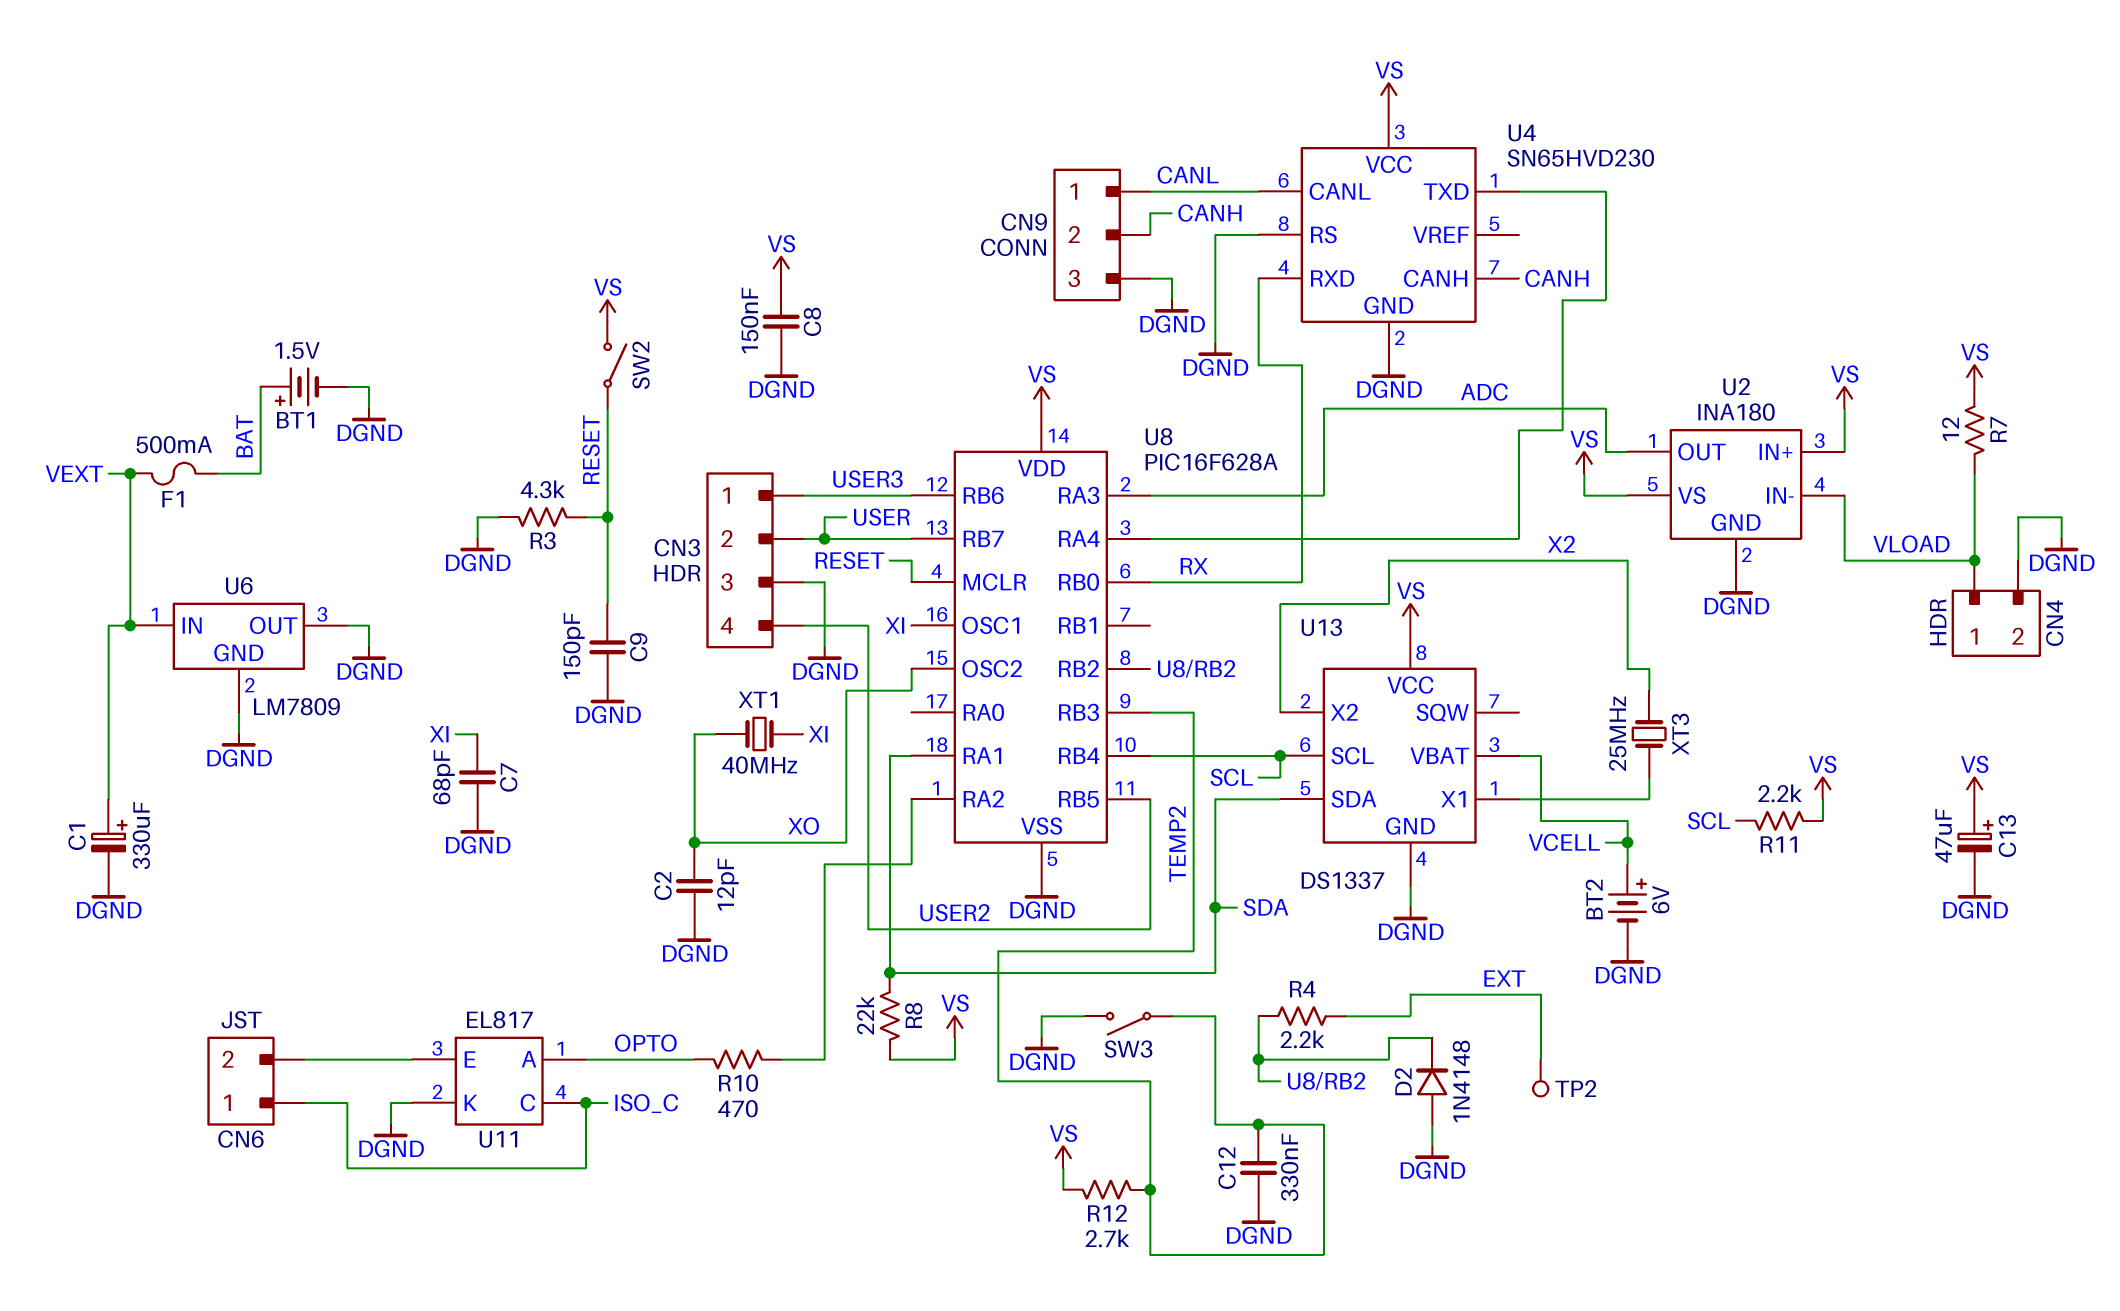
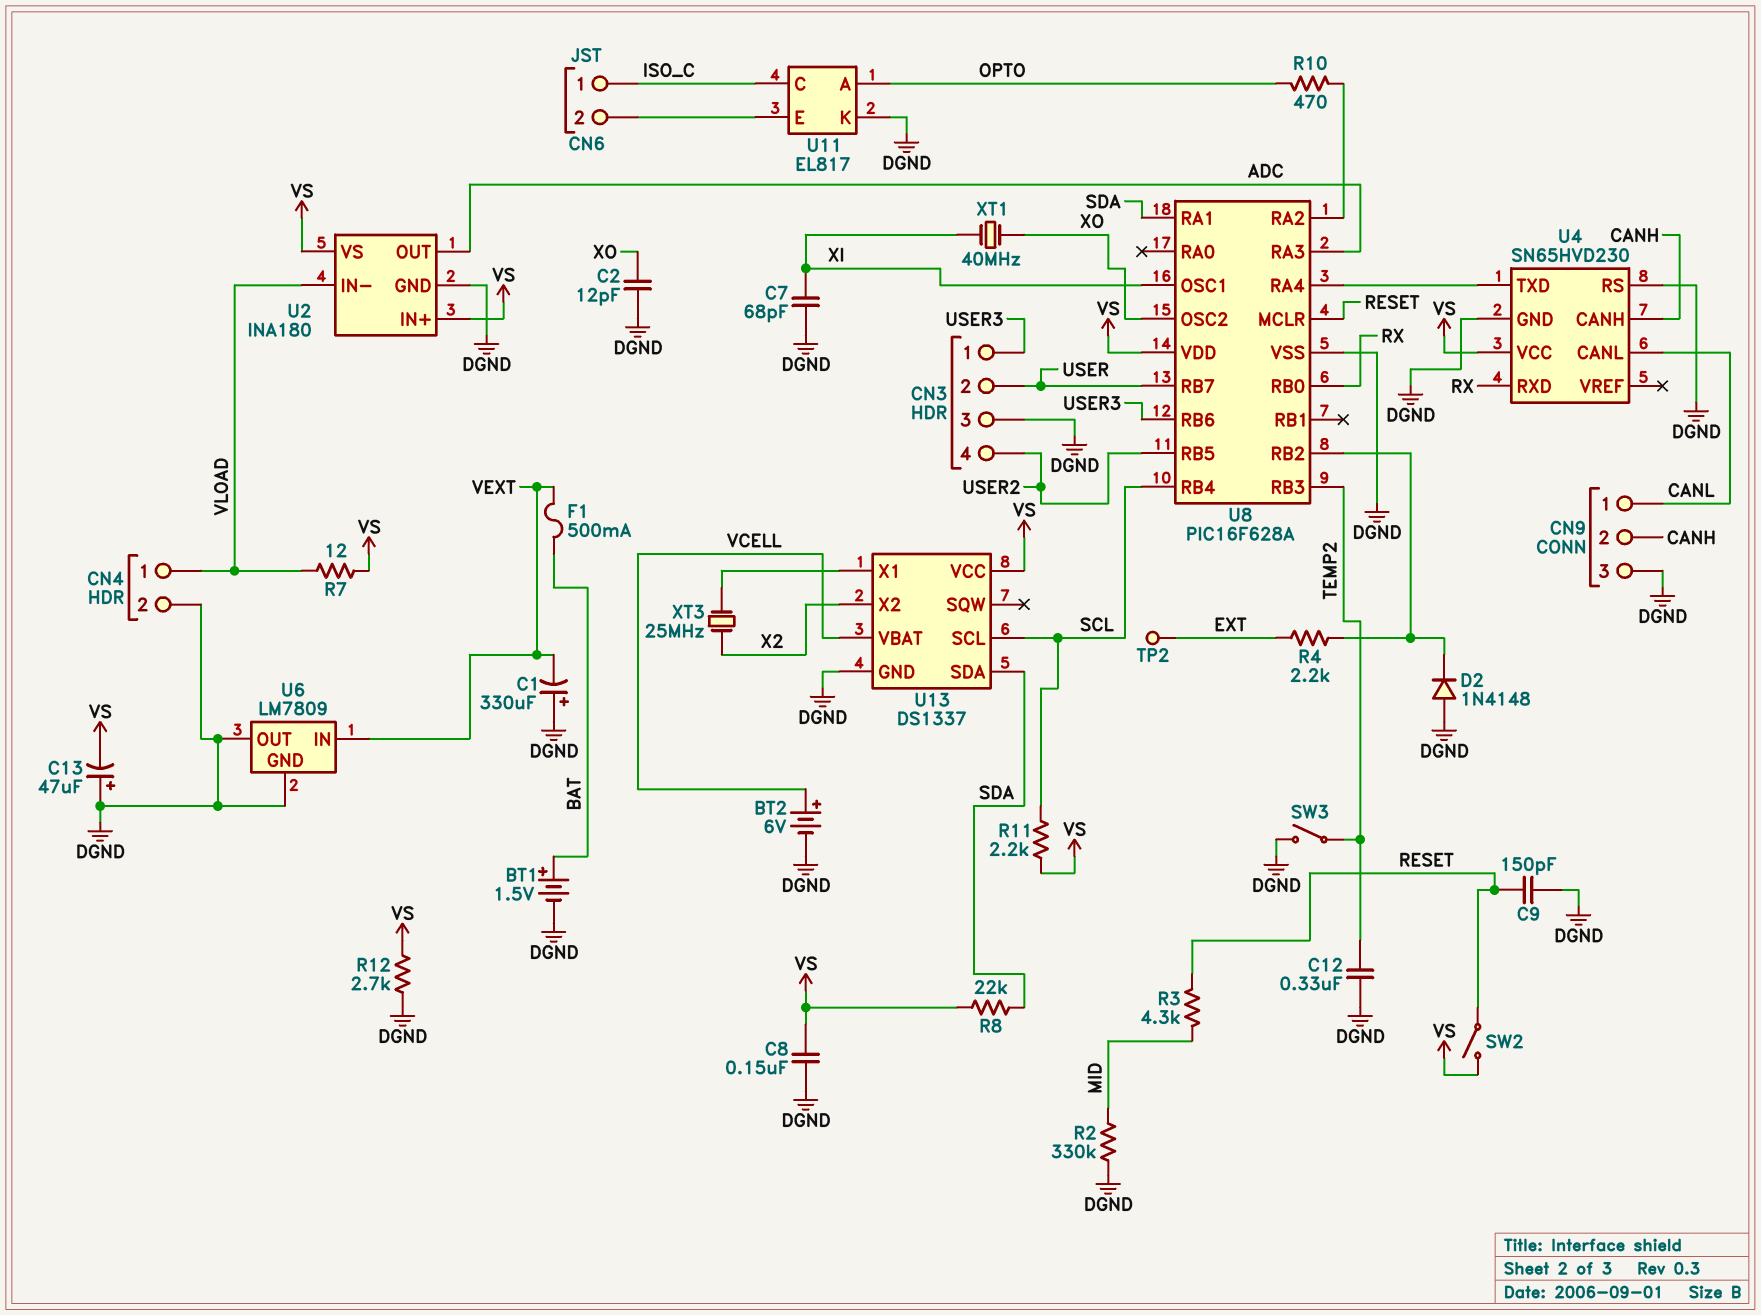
C1: 330uF (plus VEXT, minus DGND) -> 330uF (plus DGND, minus VEXT)
C13: 47uF (plus VS, minus DGND) -> 47uF (plus DGND, minus VS)
R2: none -> 330k (DGND, MID)
R3: 4.3k (DGND, RESET) -> 4.3k (MID, RESET)
R12: 2.7k (TEMP2, VS) -> 2.7k (DGND, VS)

